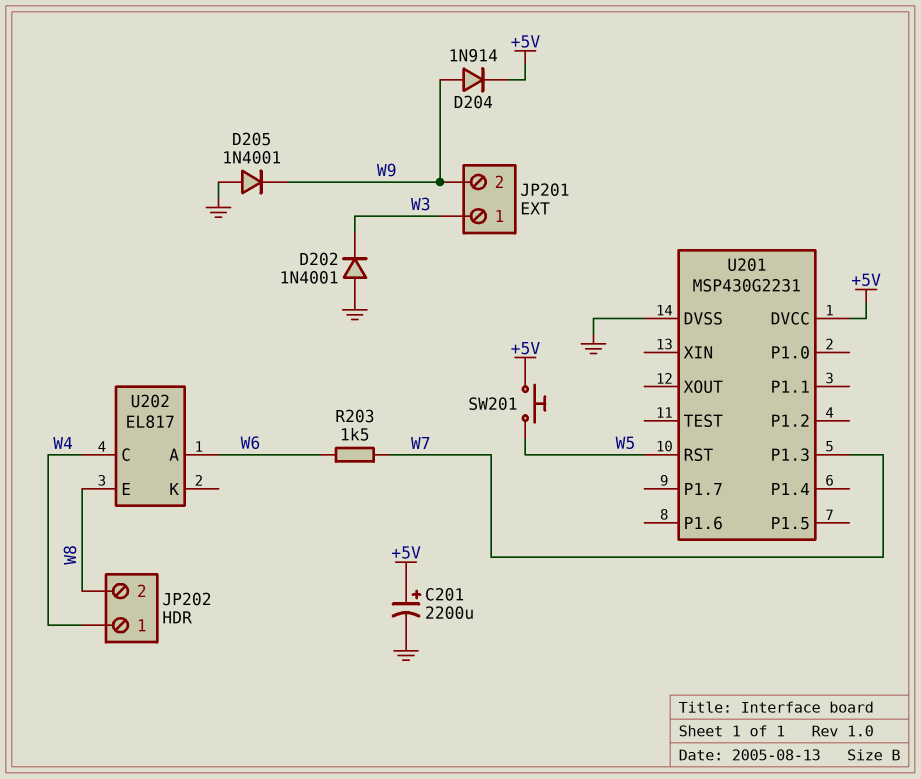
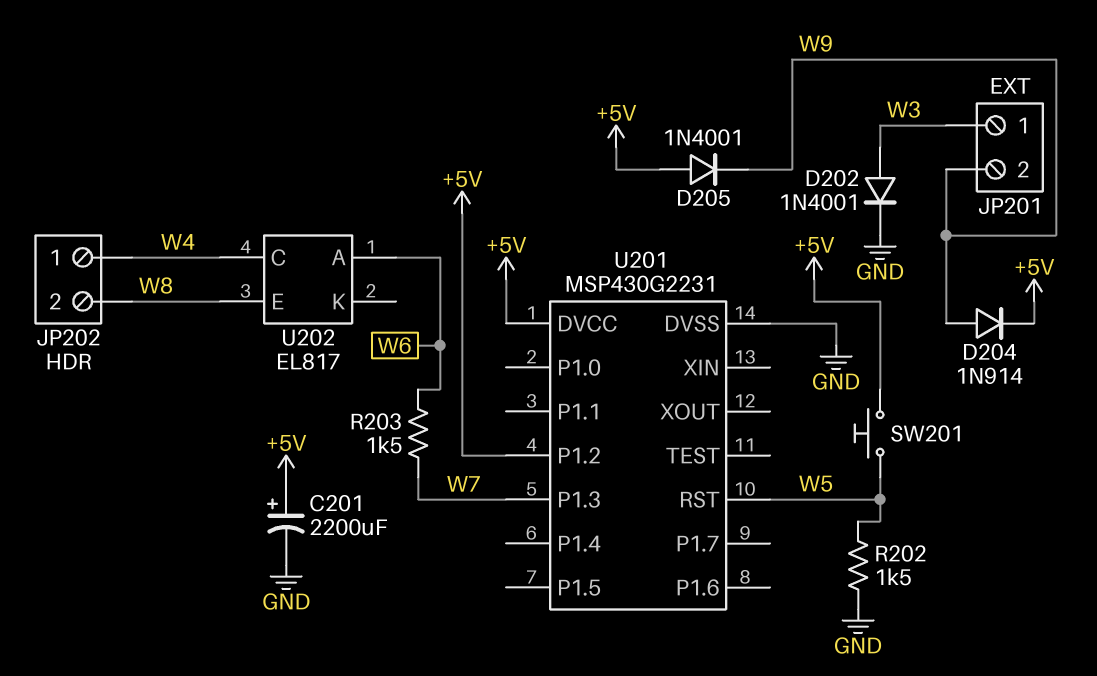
D202: diode 1N4001 (A GND, K W3) -> diode 1N4001 (A W3, K GND)
D205: diode 1N4001 (A GND, K W9) -> diode 1N4001 (A +5V, K W9)
R202: none -> 1.5k (GND, W5)
U201 pin P1.2: none -> +5V

